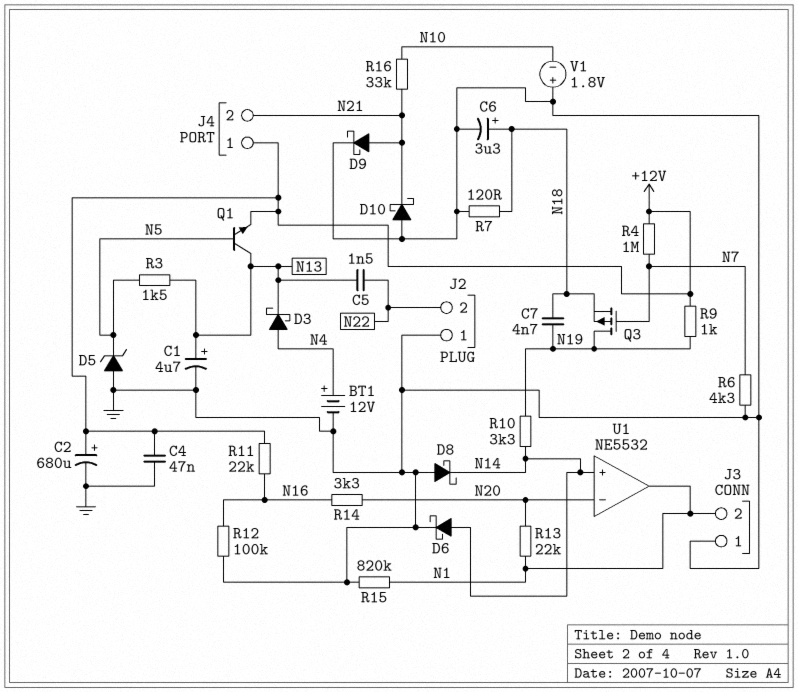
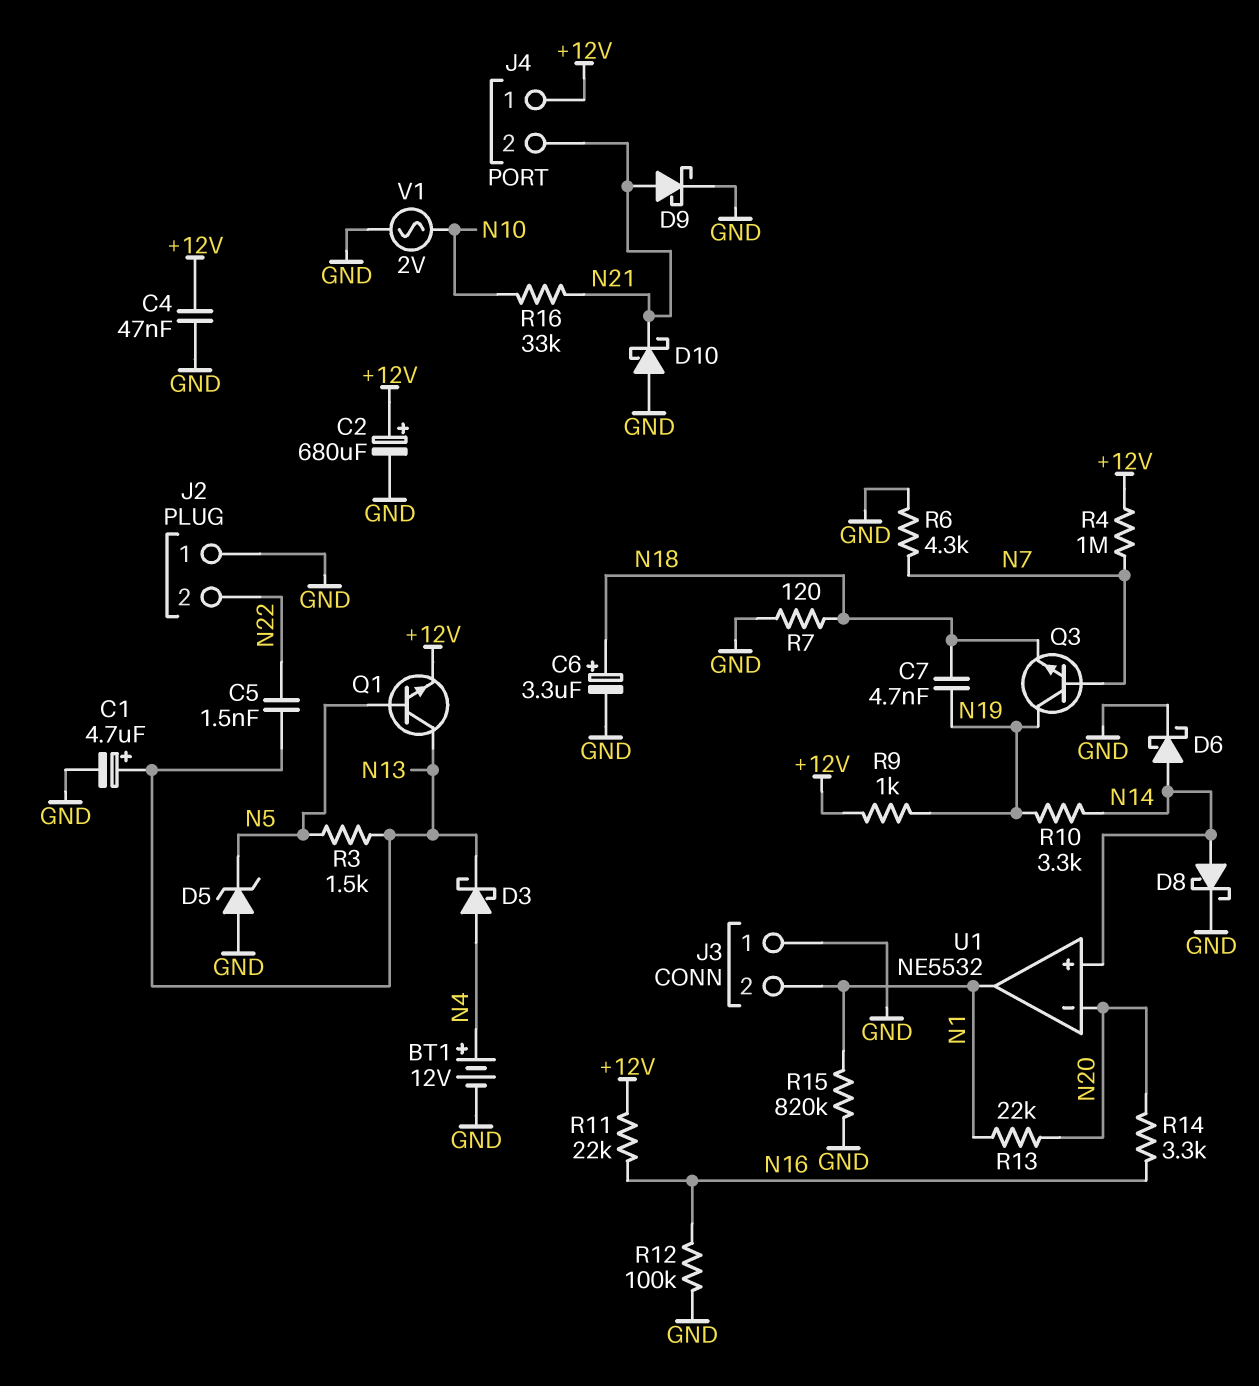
D8: schottky (A GND, K N14) -> schottky (A N14, K GND)
Q3: PMOS (G N7, D N19, S N18) -> NPN (B N7, C N19, E N18)
V1: 1.8V (plus GND, minus N10) -> AC 2V (GND, N10)

